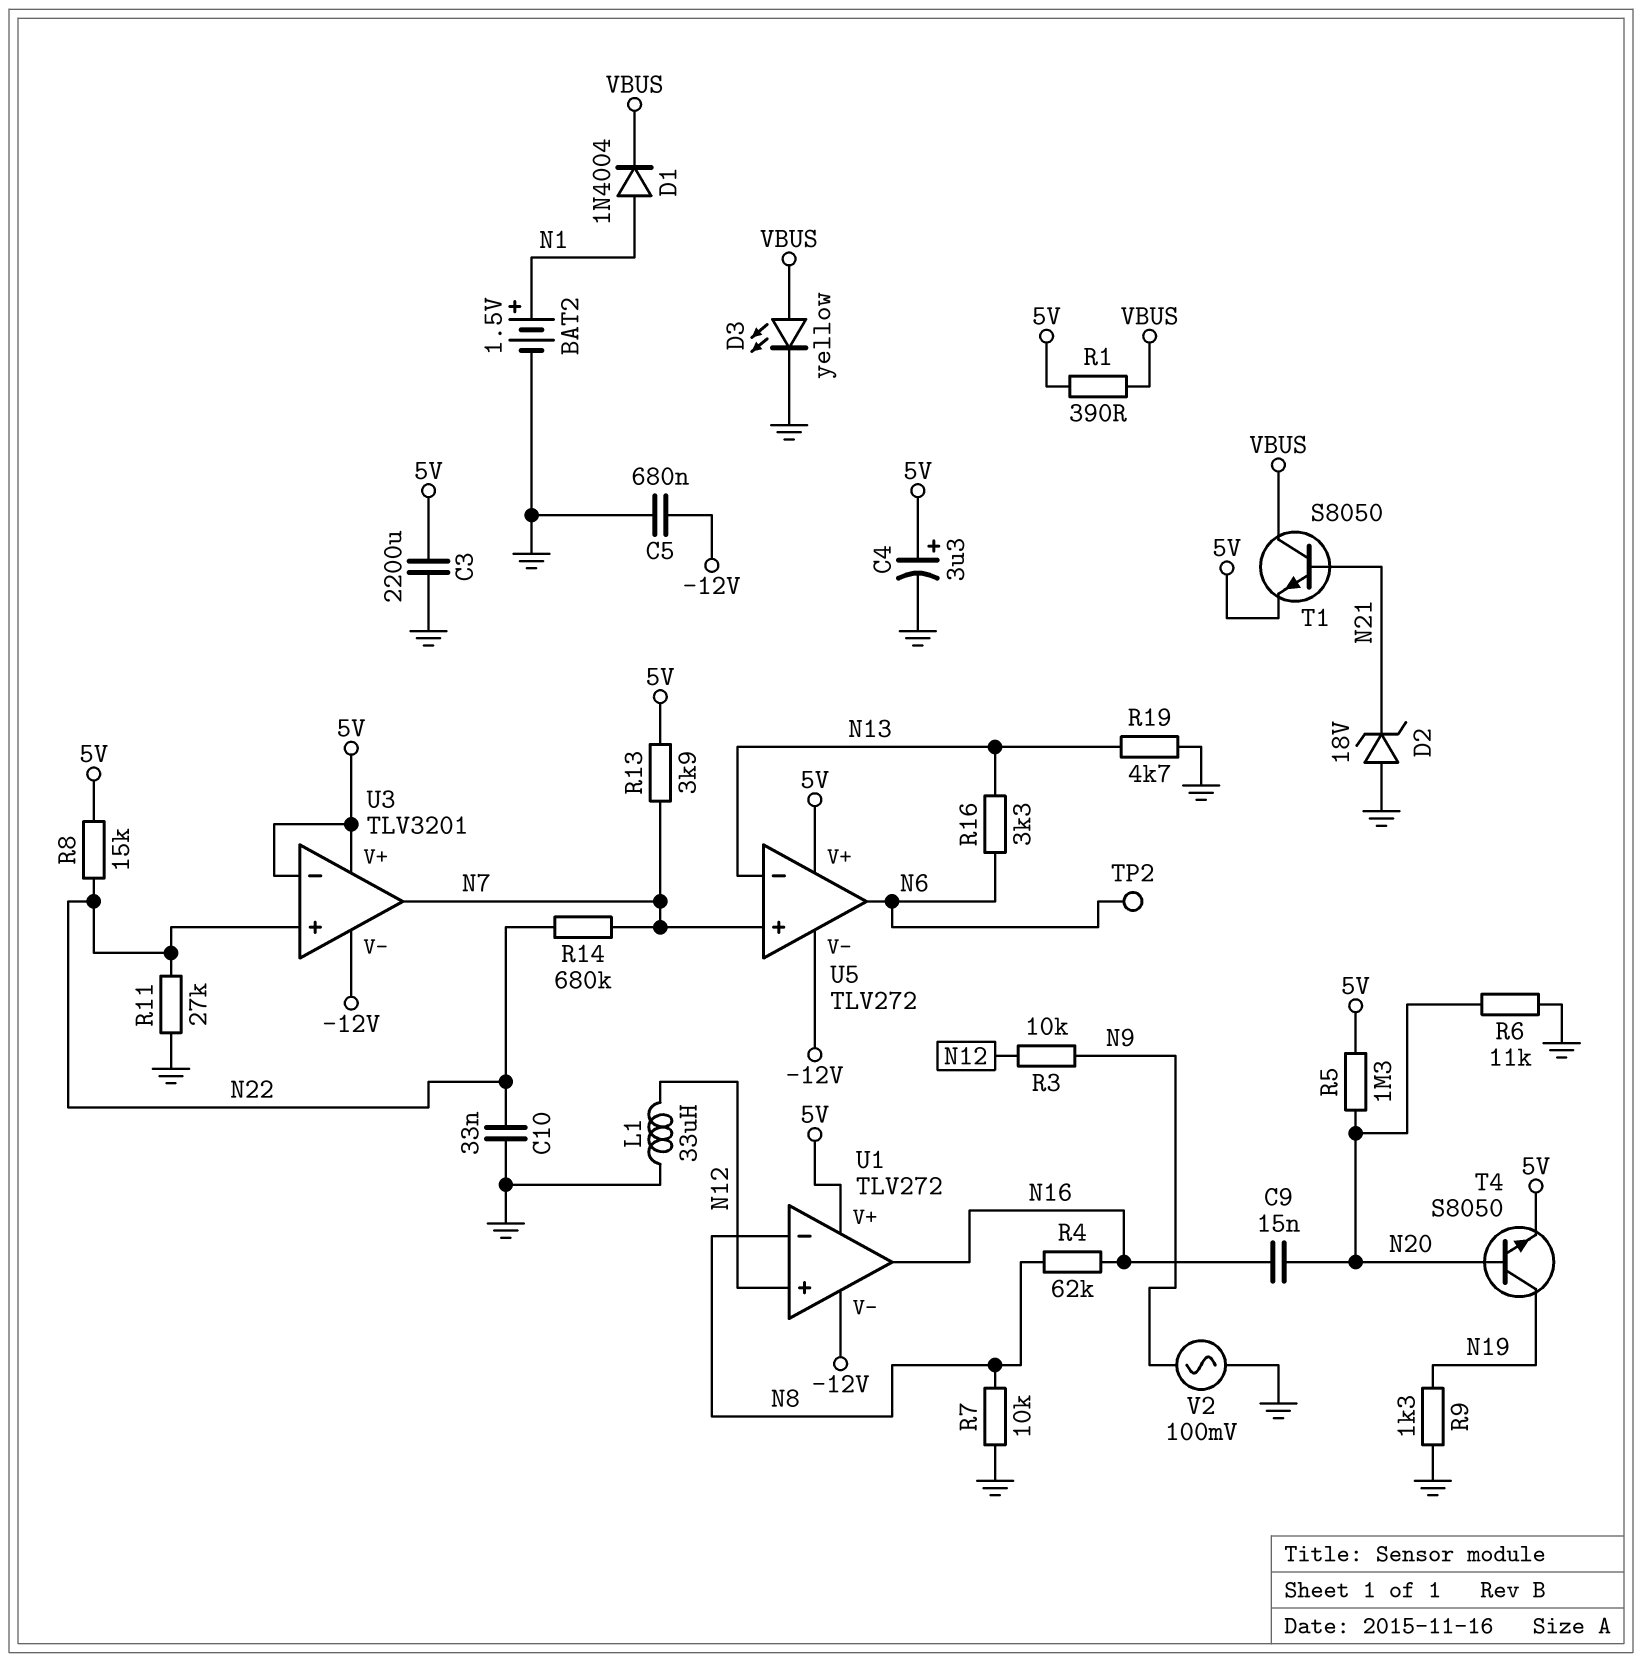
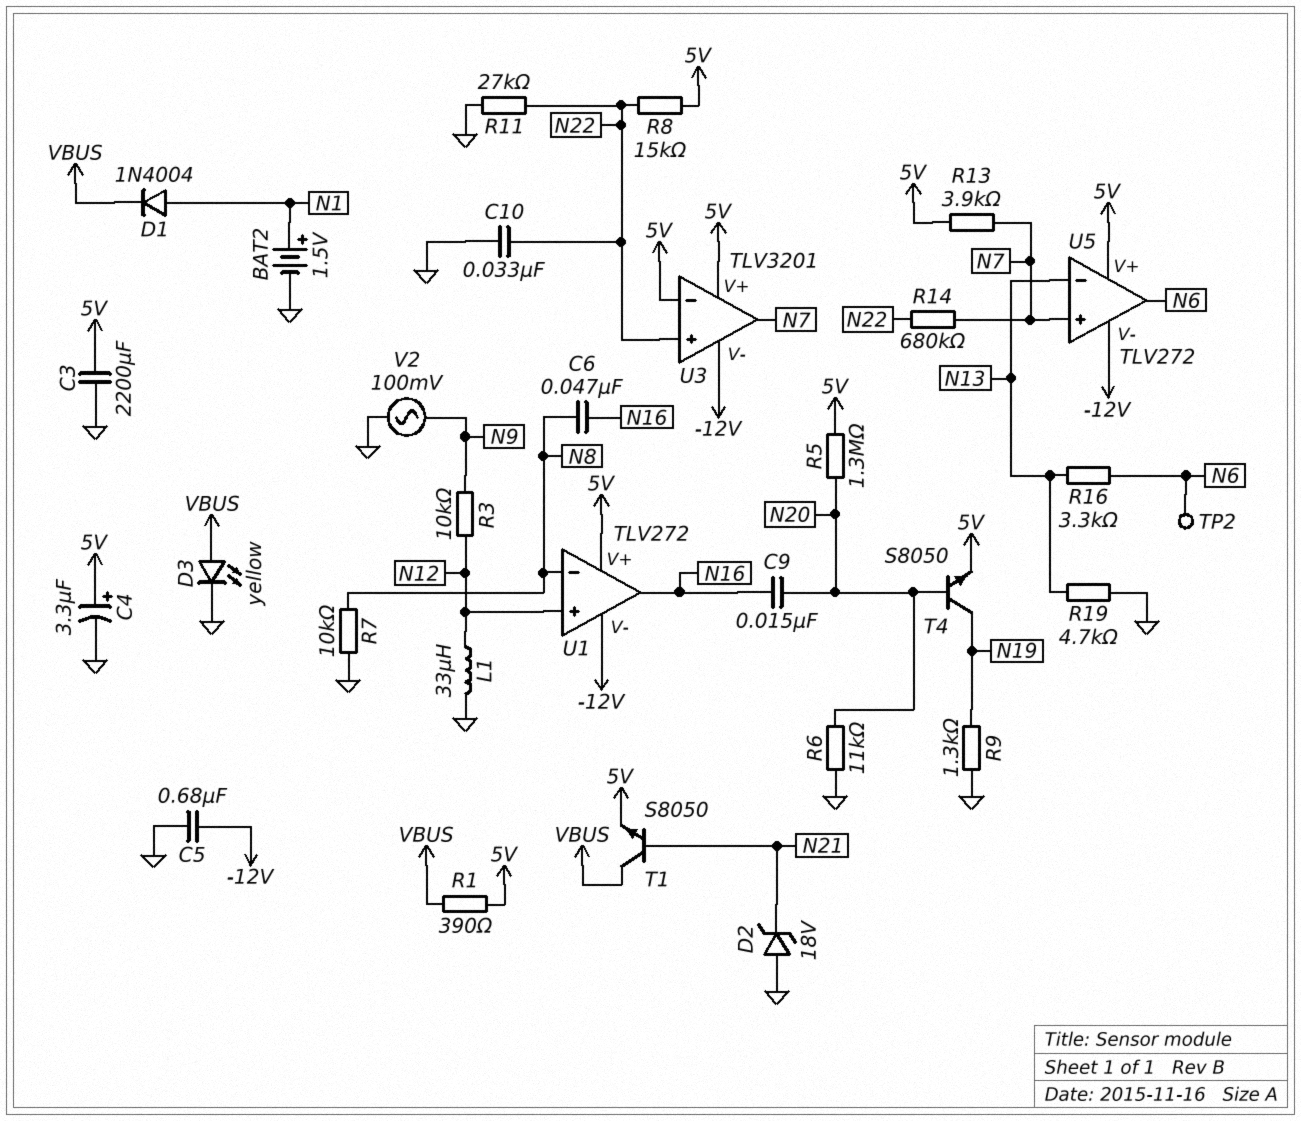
C6: none -> 47nF (N8, N16)
R4: 62k (N8, N16) -> none

